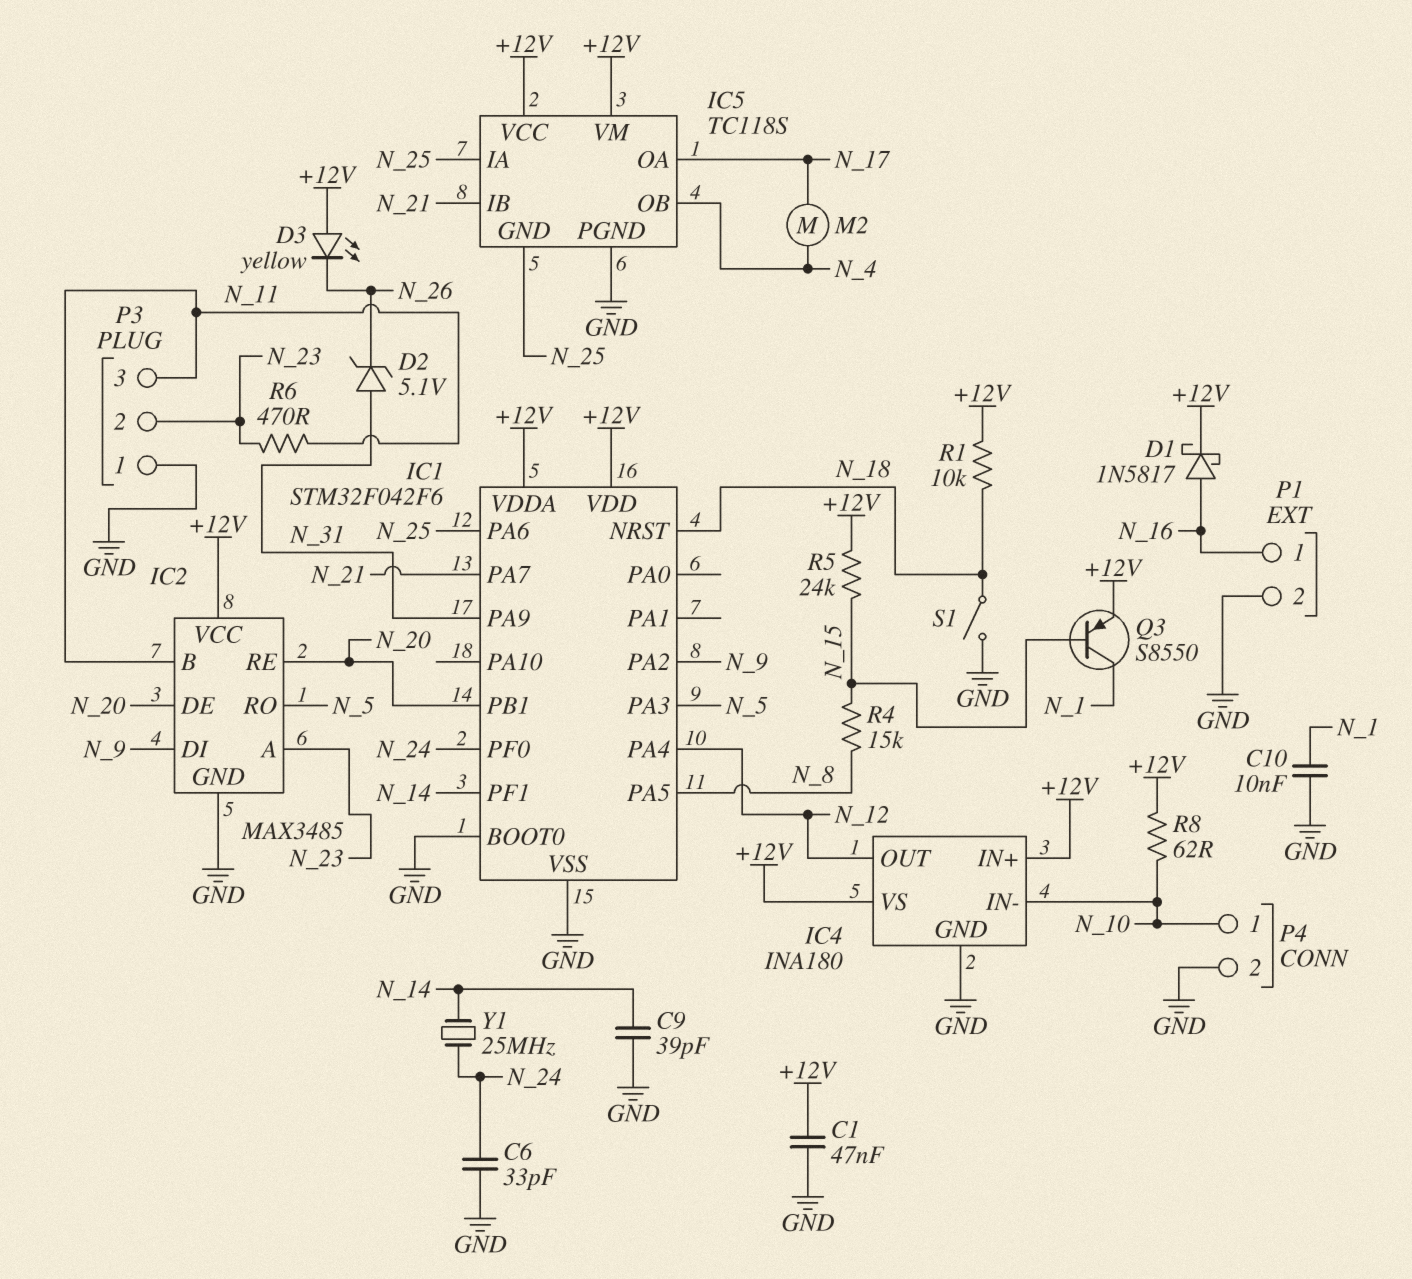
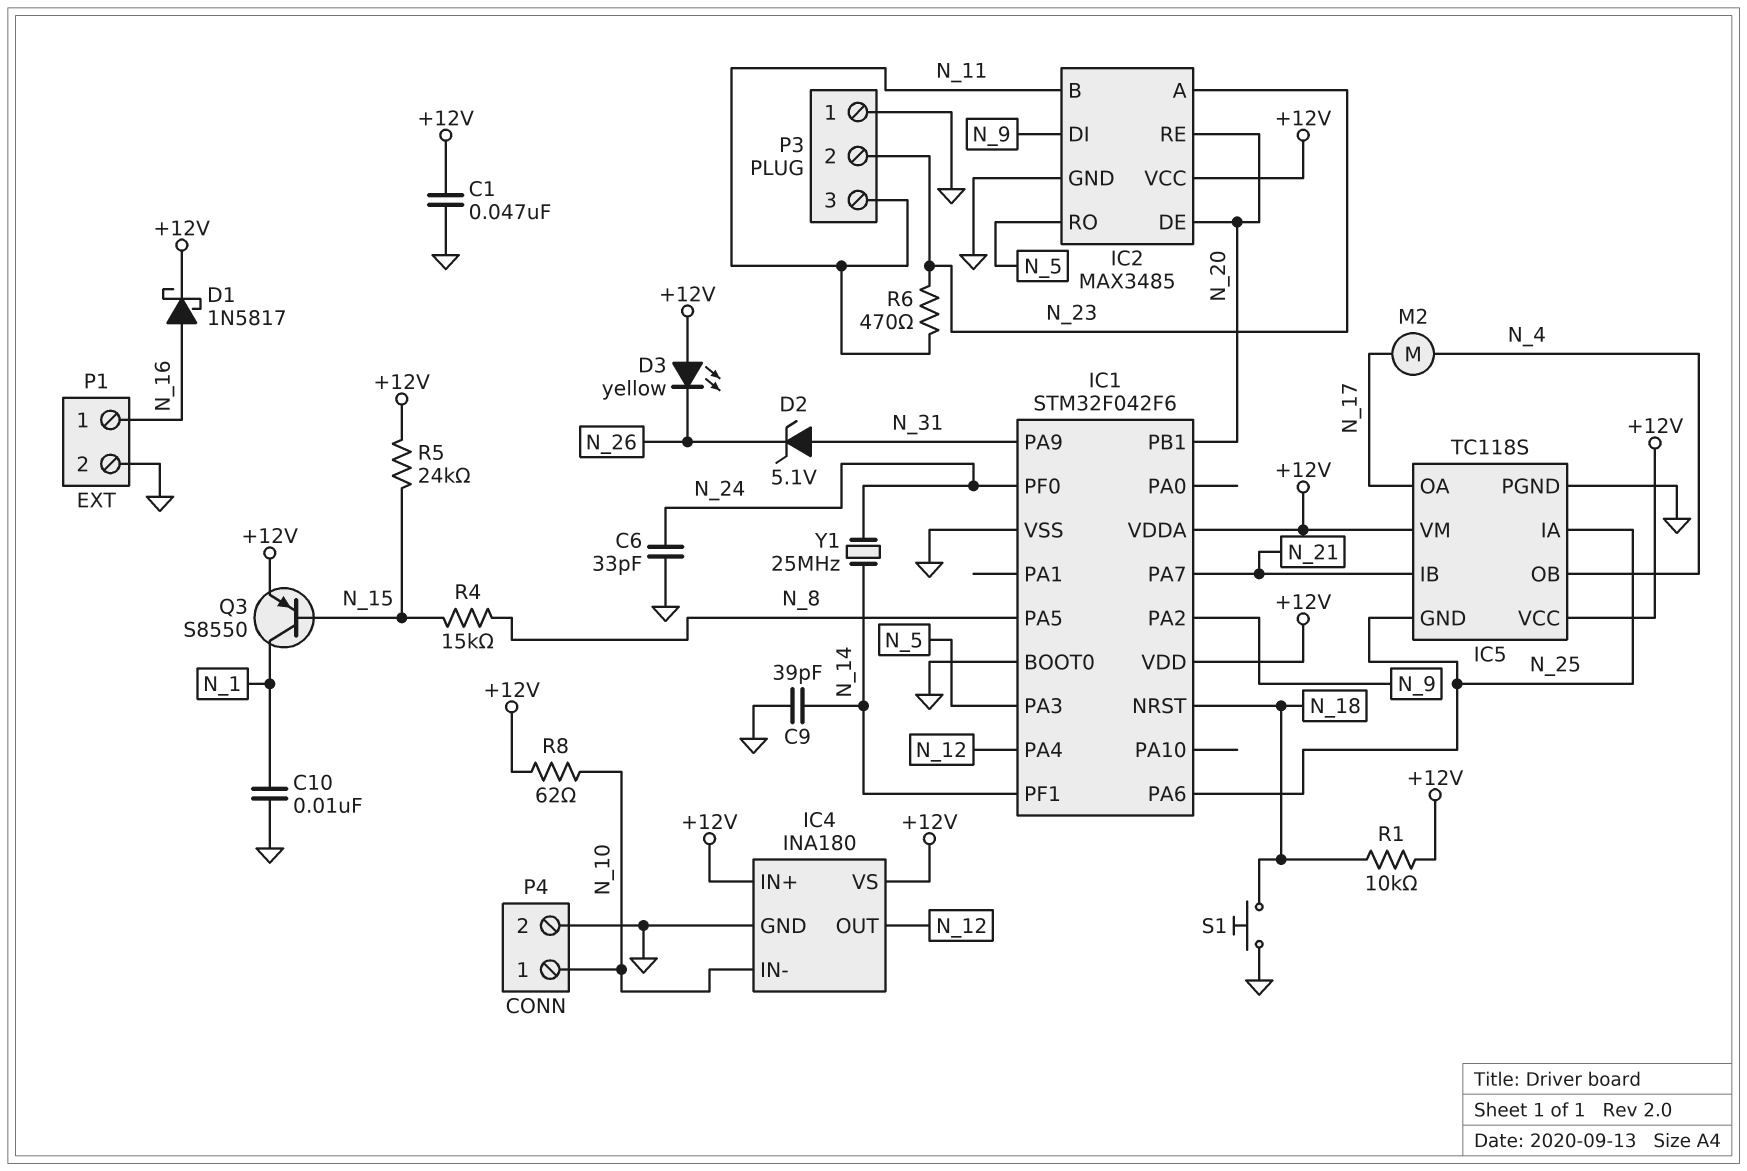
S1: switch (GND, N_18) -> button (GND, N_18)

